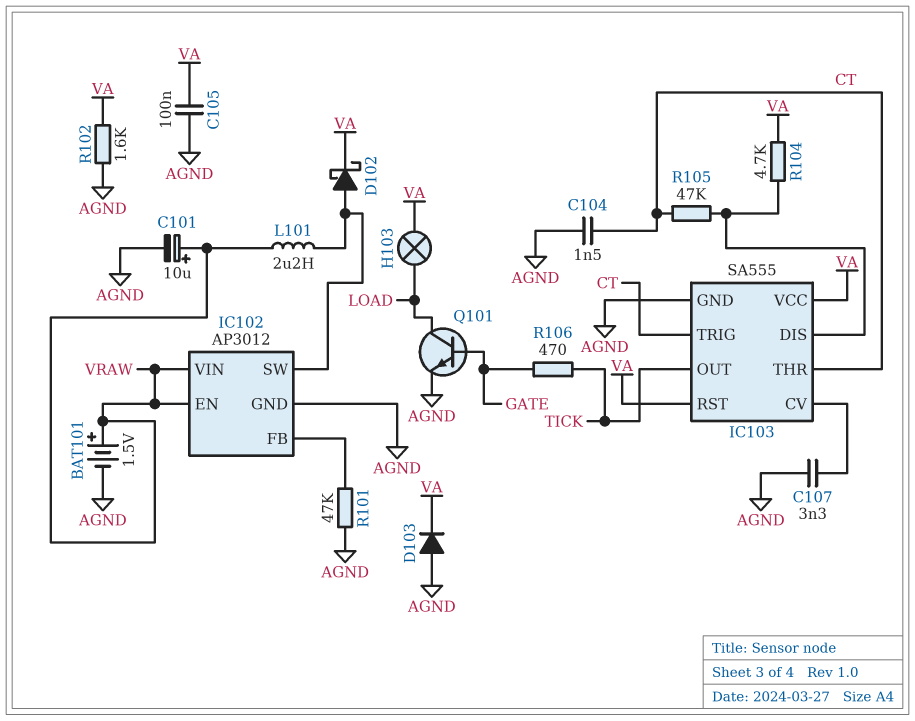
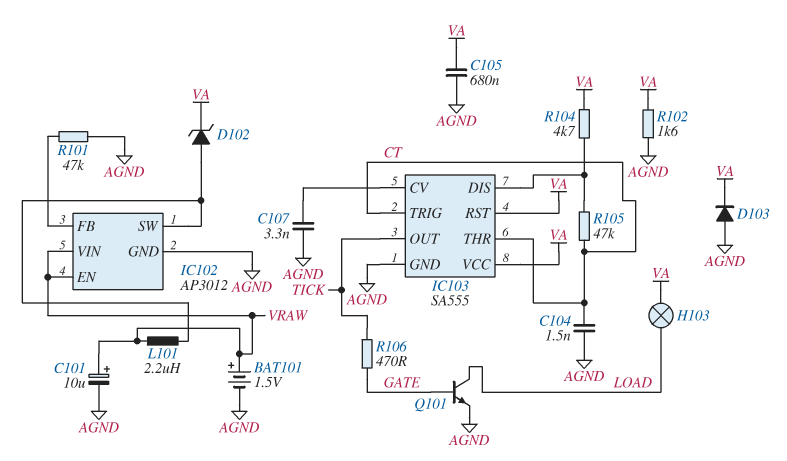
C105: 100nF (AGND, VA) -> 680nF (AGND, VA)
D102: schottky (A IC102/SW, K VA) -> zener (A IC102/SW, K VA)

